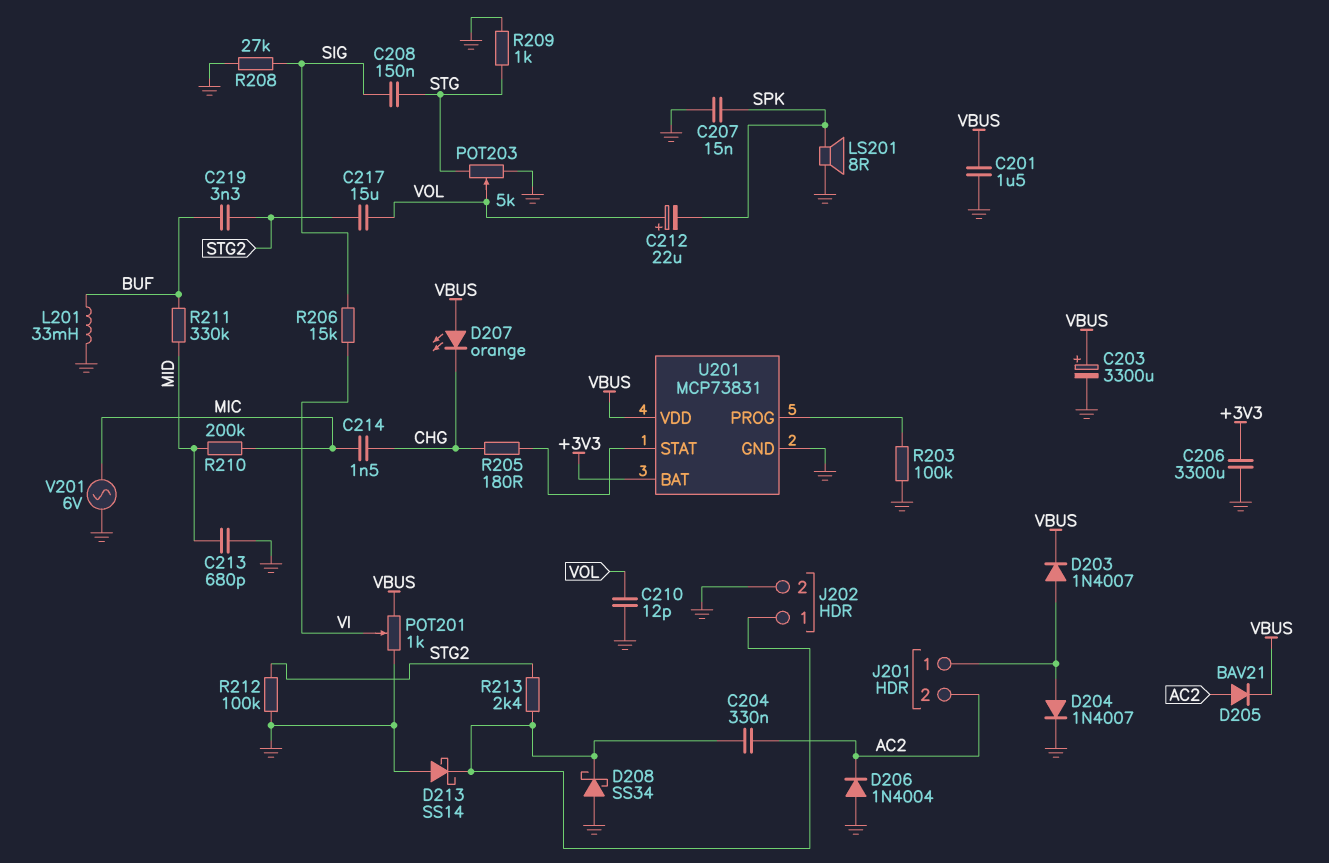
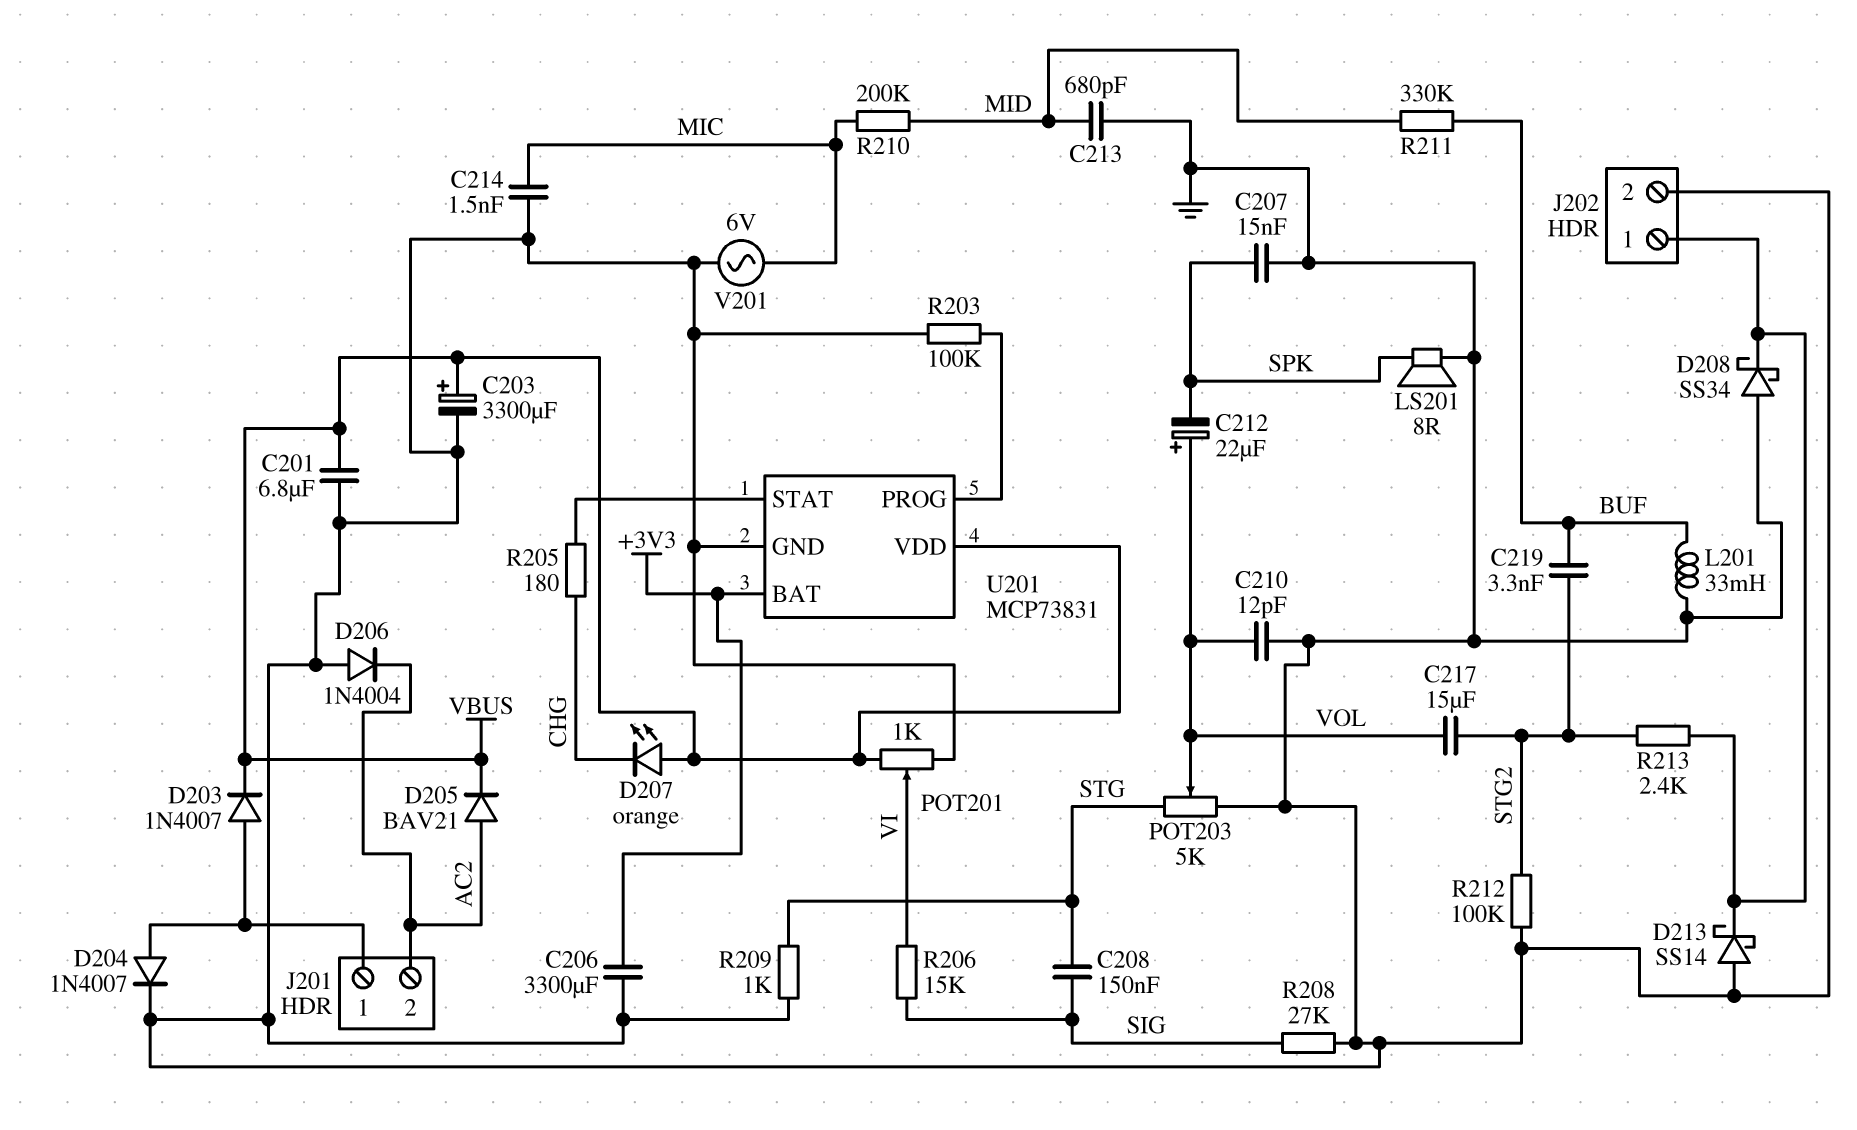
C201: 1.5uF (GND, VBUS) -> 6.8uF (GND, VBUS)
C204: 330nF (AC2, J202/1) -> none
C214: 1.5nF (CHG, MIC) -> 1.5nF (GND, MIC)

